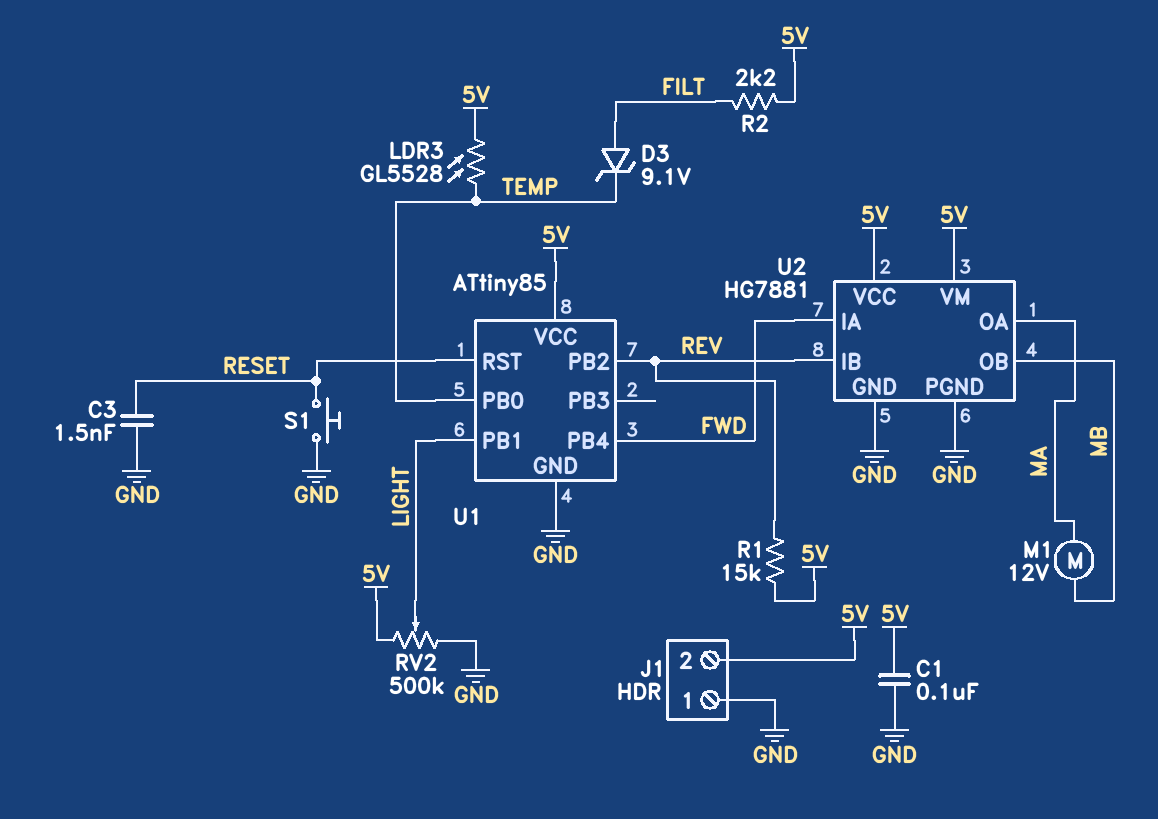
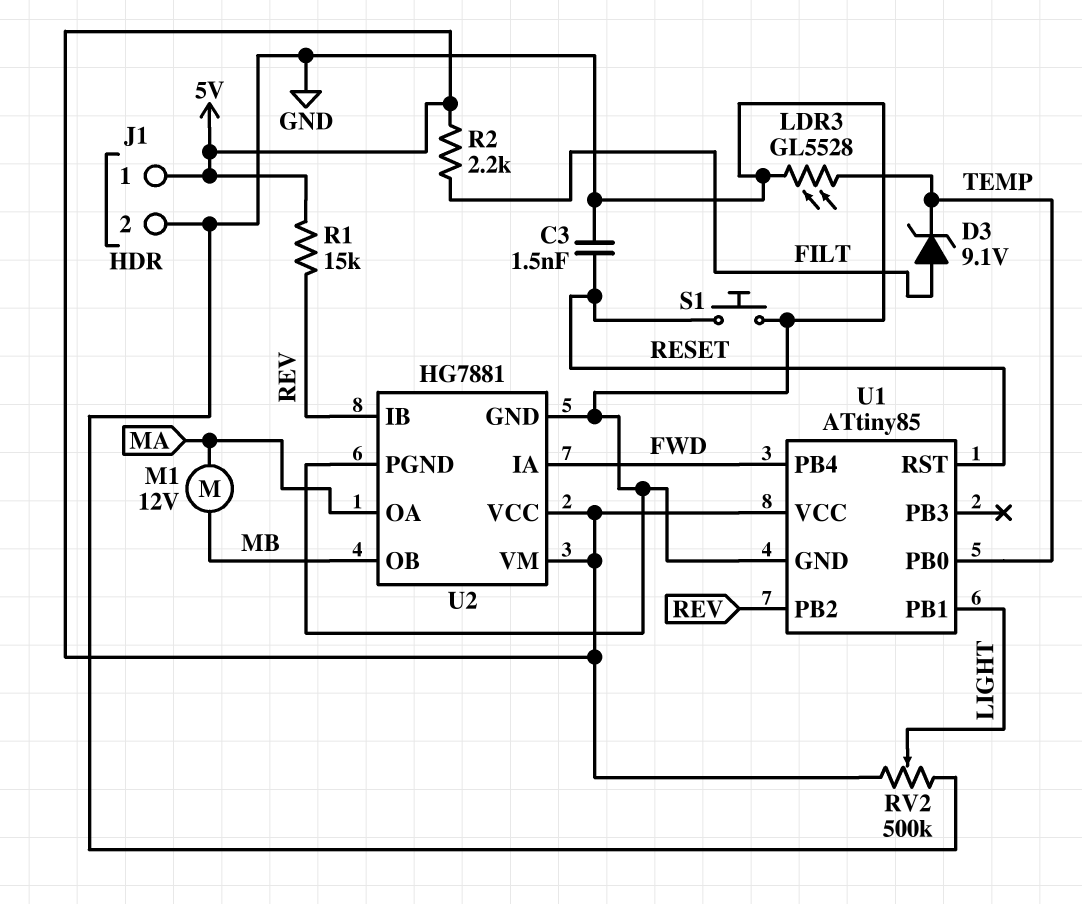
C1: 100nF (5V, GND) -> none
J1 pin 1: GND -> 5V
J1 pin 2: 5V -> GND
LDR3: GL5528 (5V, TEMP) -> GL5528 (GND, TEMP)

